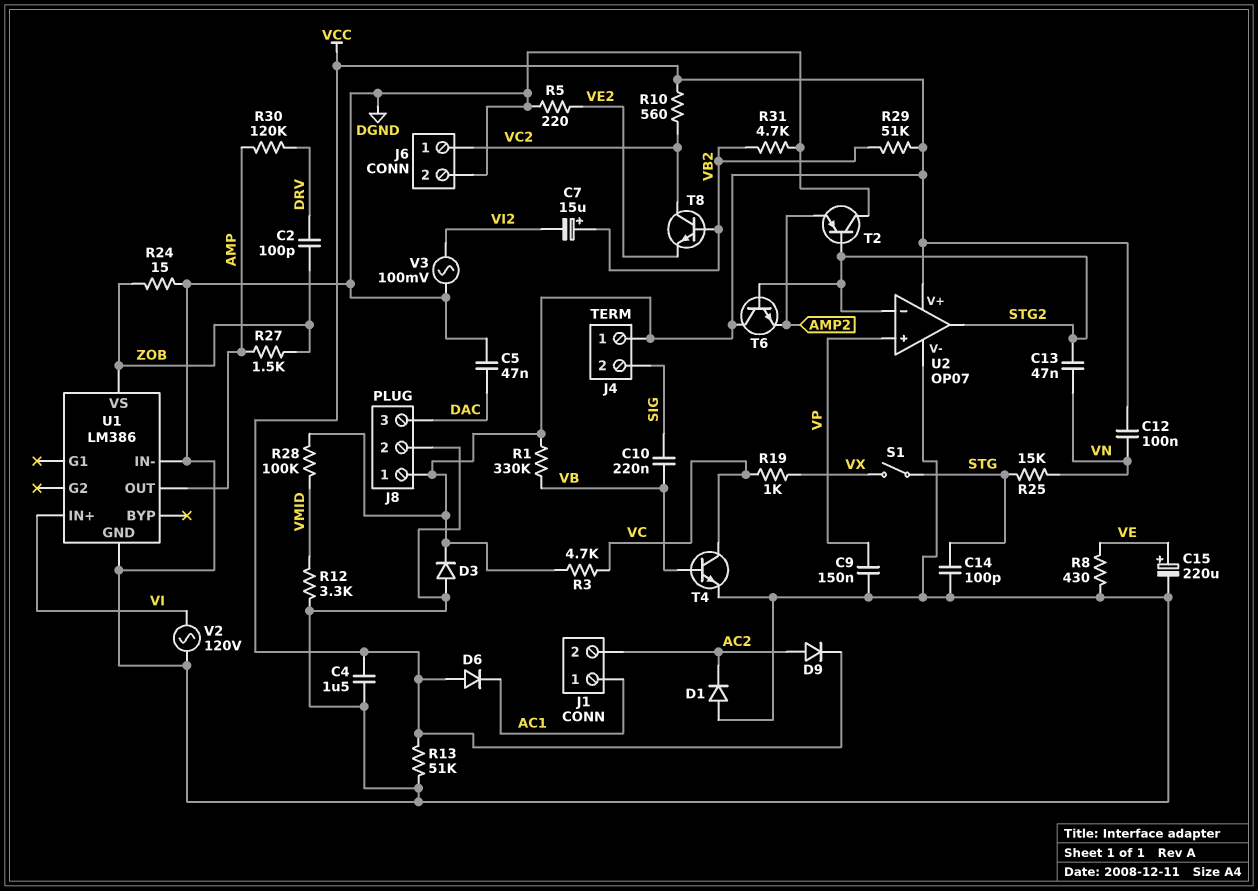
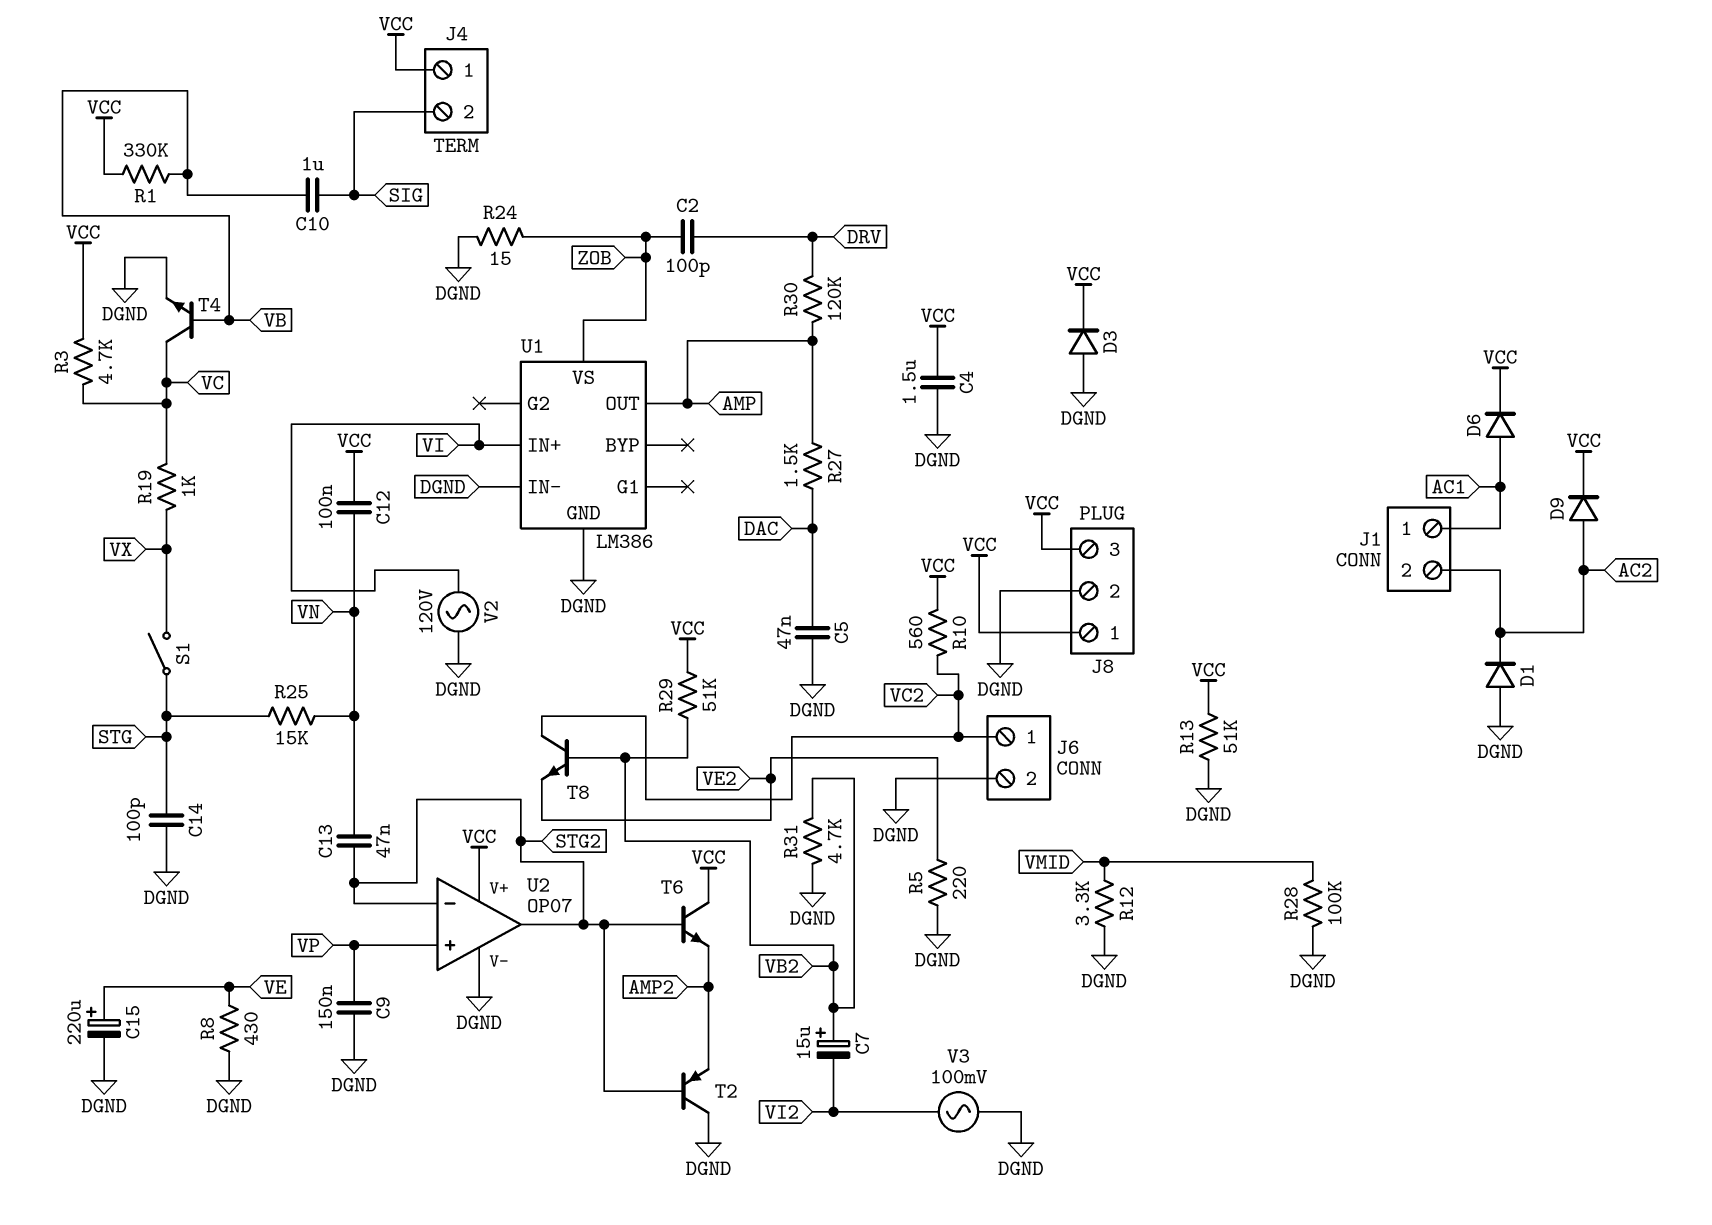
C10: 220nF (SIG, VB) -> 1uF (SIG, VB)
D6: diode (A VCC, K AC1) -> diode (A AC1, K VCC)
J8 pin 3: DAC -> VCC
R27: 1.5k (AMP, ZOB) -> 1.5k (AMP, DAC)
R28: 100k (VCC, VMID) -> 100k (DGND, VMID)

